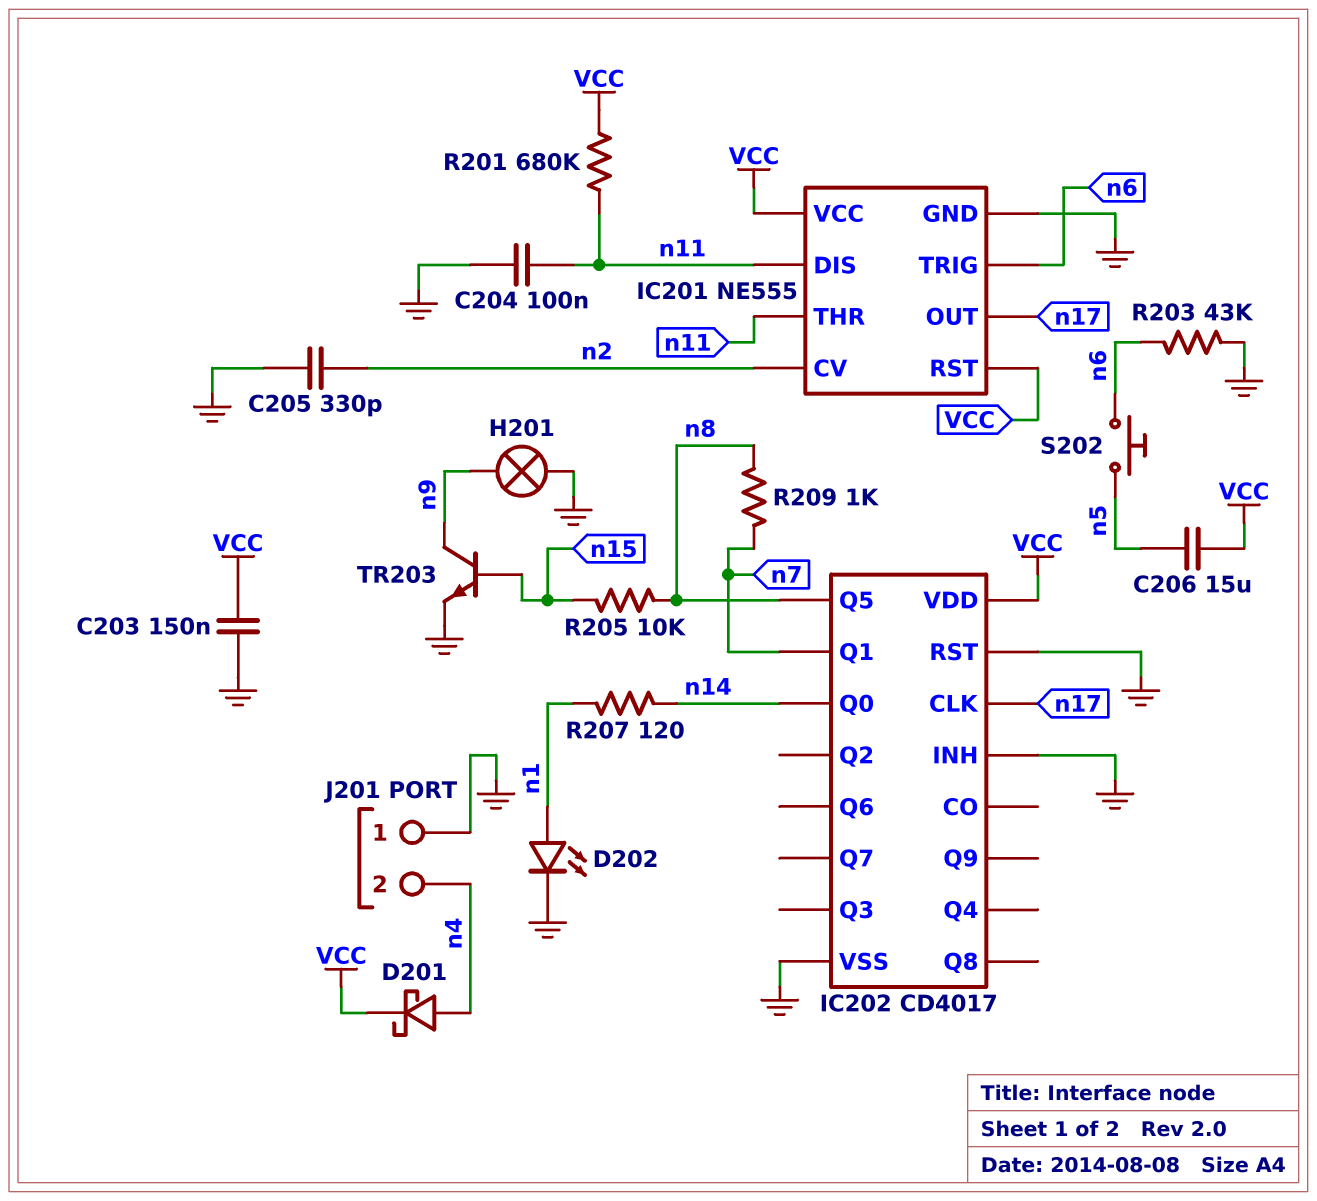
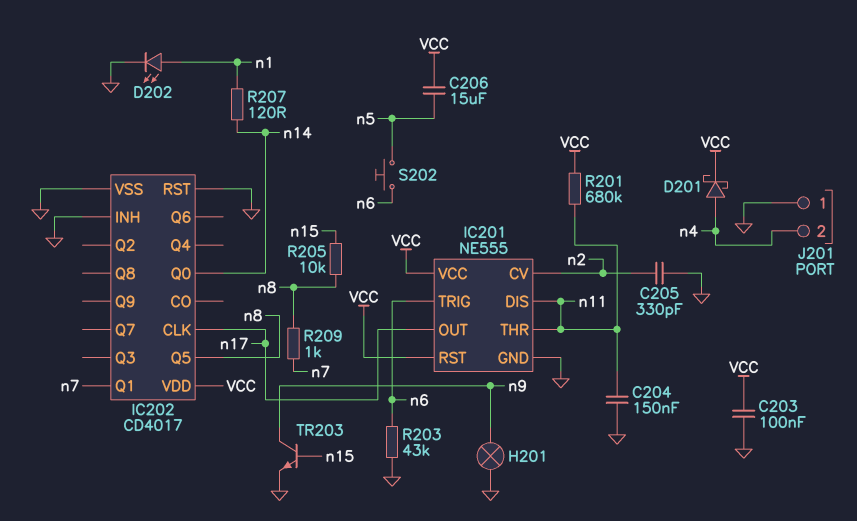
C203: 150nF (GND, VCC) -> 100nF (GND, VCC)
C204: 100nF (GND, n11) -> 150nF (GND, n11)

